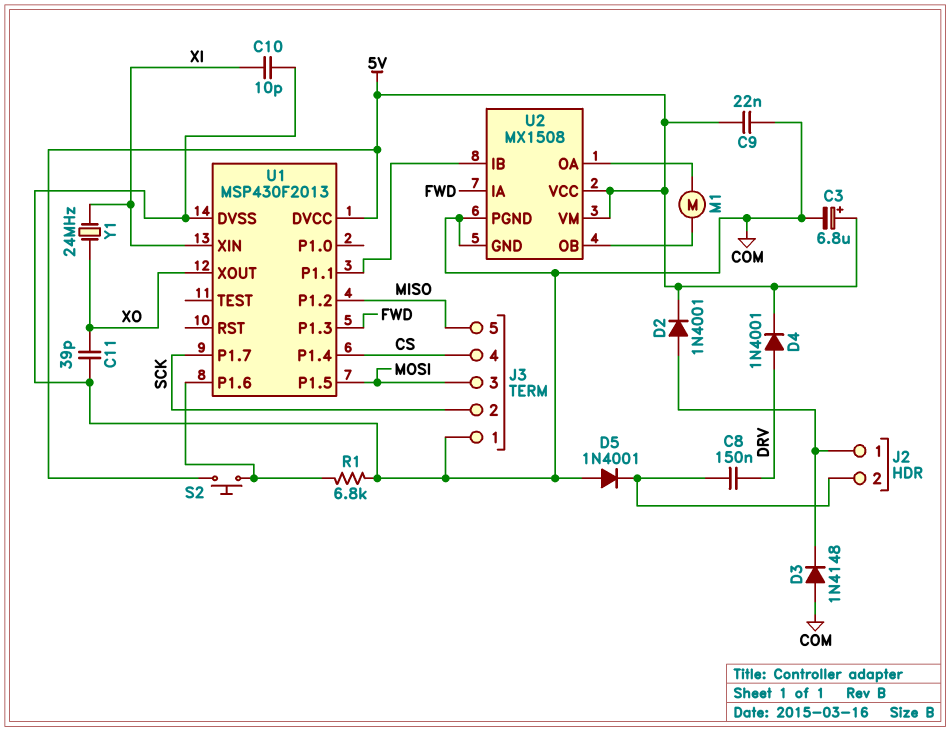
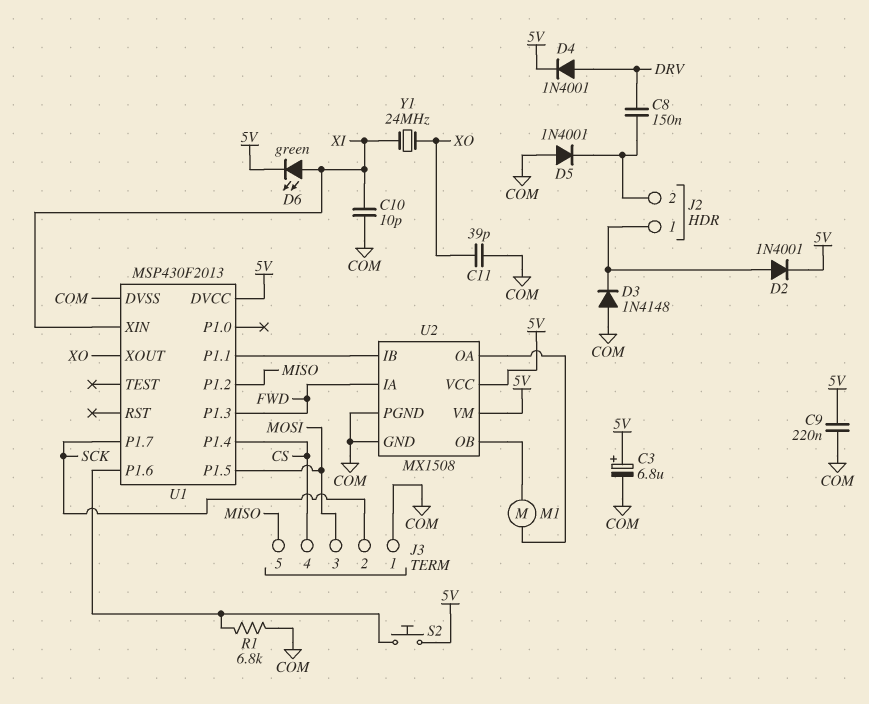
C9: 22nF (5V, COM) -> 220nF (5V, COM)
D6: none -> LED green (A XI, K 5V)

